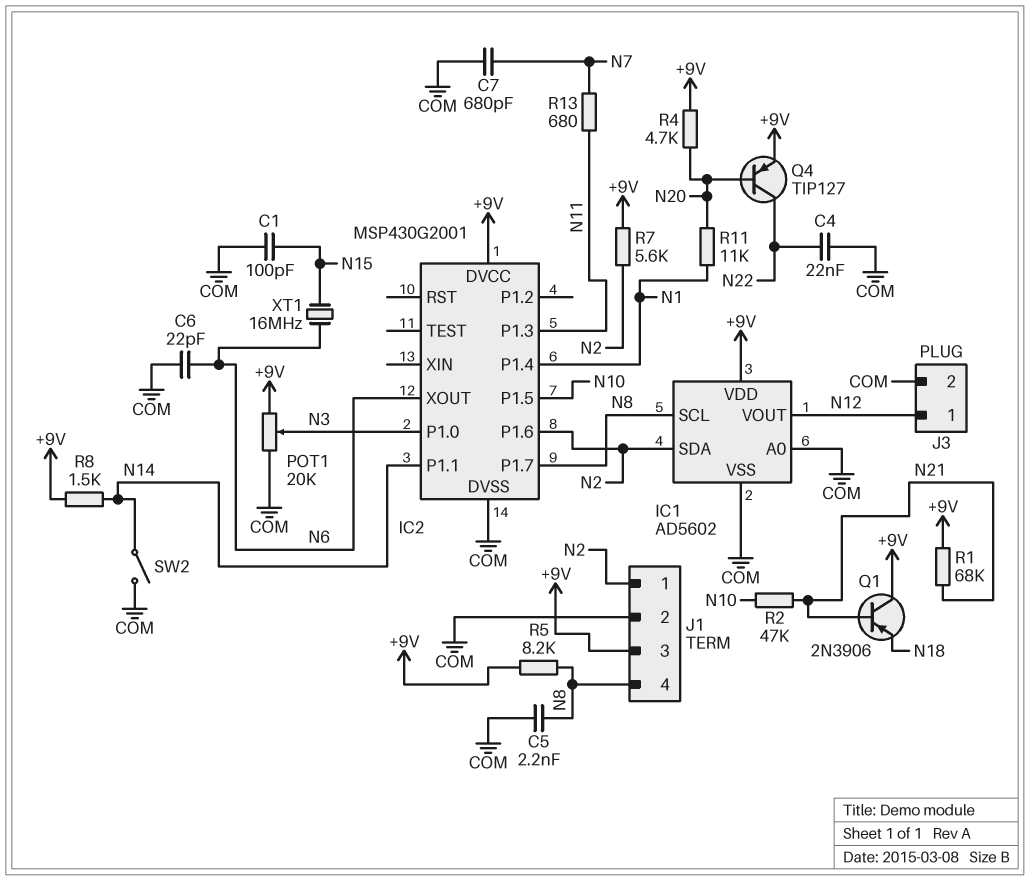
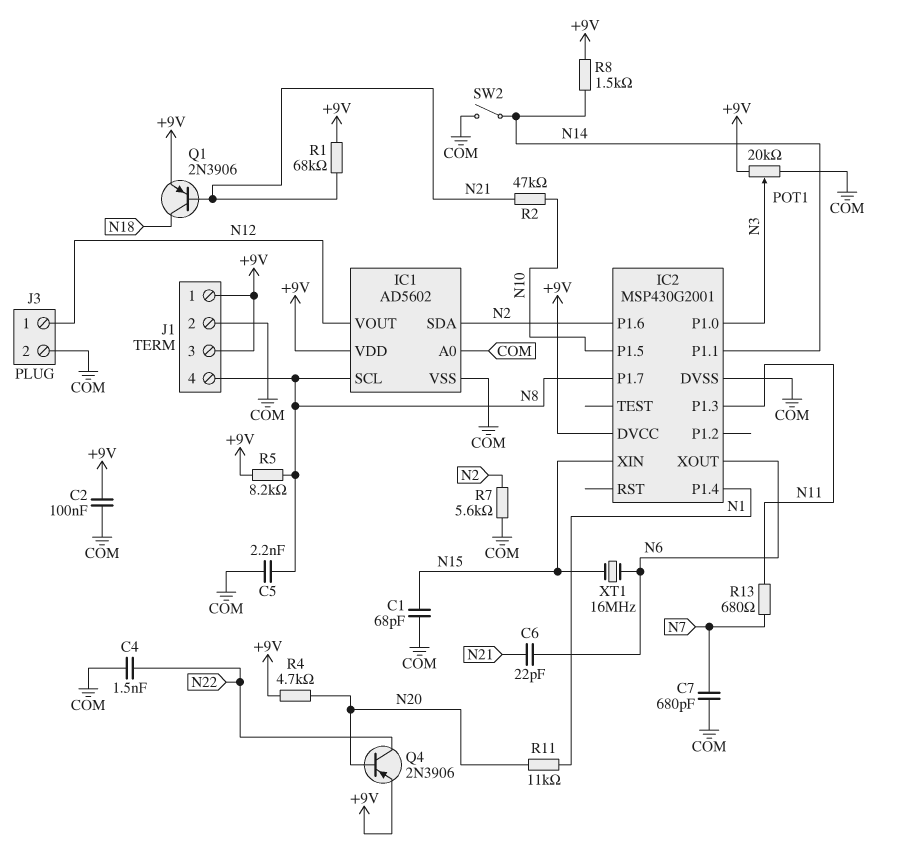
C1: 100pF (COM, N15) -> 68pF (COM, N15)
C2: none -> 100nF (+9V, COM)
C4: 22nF (COM, N22) -> 1.5nF (COM, N22)
C6: 22pF (COM, N6) -> 22pF (N6, N21)
IC2 pin XIN: none -> N15
J1 pin 1: N2 -> +9V
Q1: PNP 2N3906 (B N21, C +9V, E N18) -> PNP 2N3906 (B N21, C N18, E +9V)
Q4: PNP TIP127 (B N20, C N22, E +9V) -> PNP 2N3906 (B N20, C N22, E +9V)
R7: 5.6k (+9V, N2) -> 5.6k (COM, N2)

